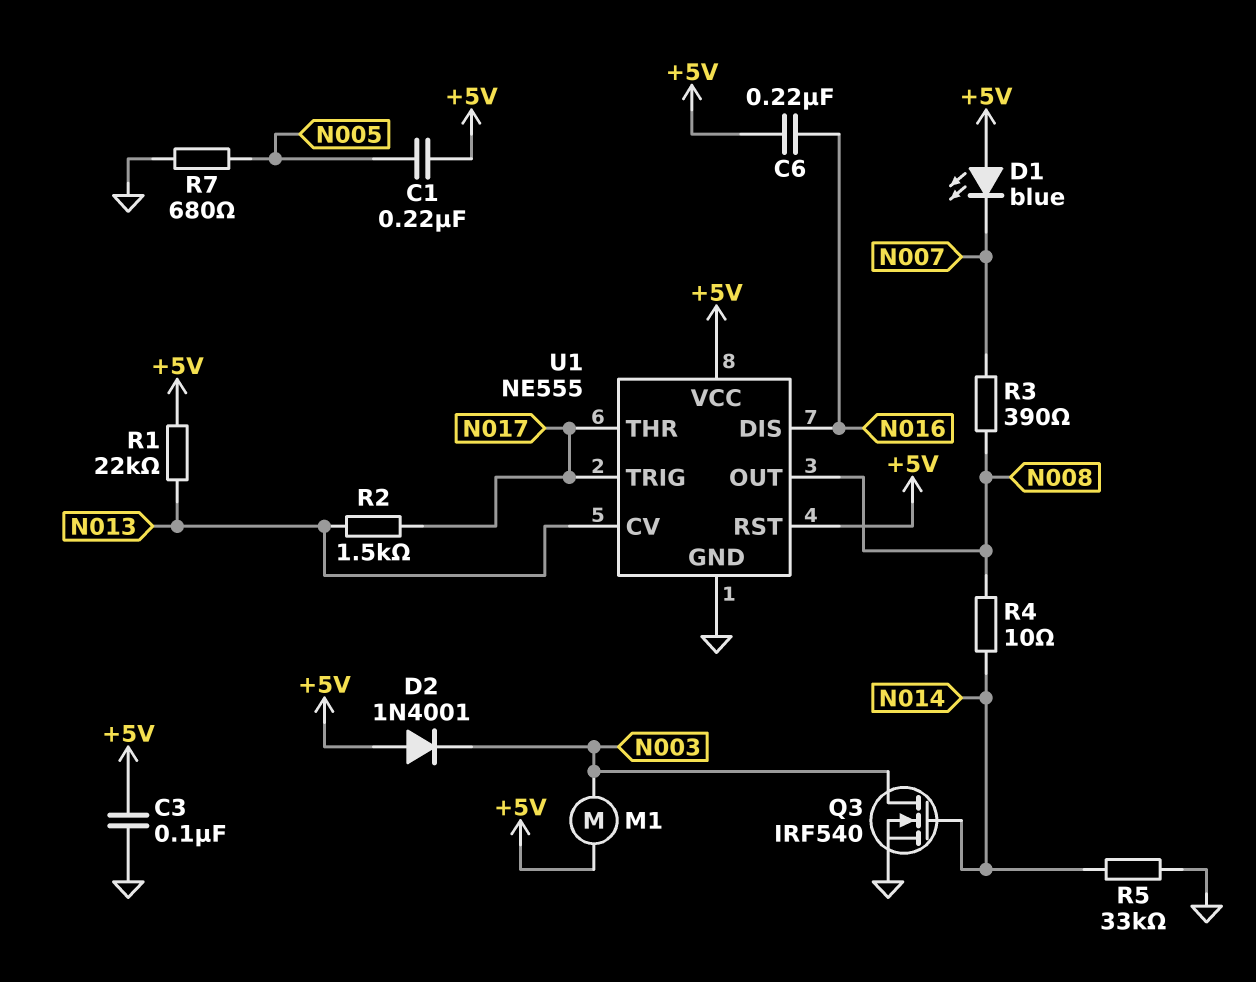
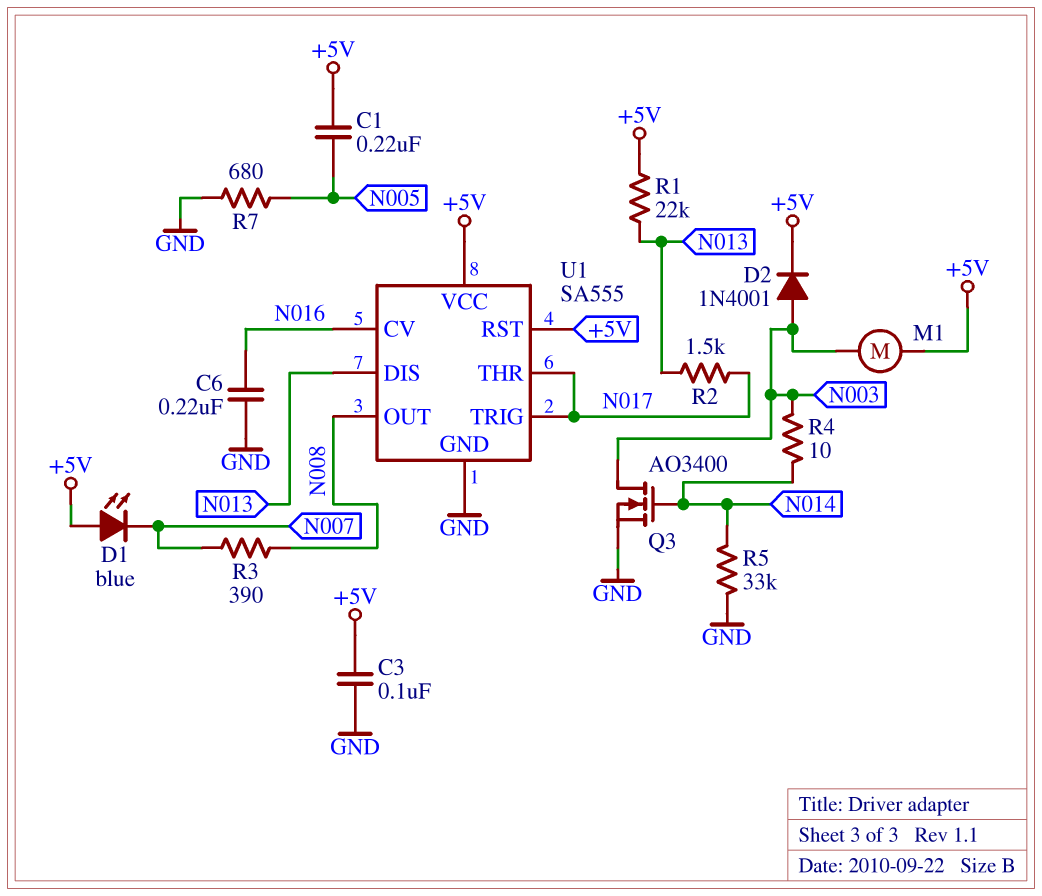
C6: 220nF (+5V, N016) -> 220nF (GND, N016)
D2: diode 1N4001 (A +5V, K N003) -> diode 1N4001 (A N003, K +5V)
Q3: NMOS IRF540 (G N014, D N003, S GND) -> NMOS AO3400 (G N014, D N003, S GND)
R4: 10 (N008, N014) -> 10 (N003, N014)
U1: NE555 -> SA555
U1 pin CV: N013 -> N016
U1 pin DIS: N016 -> N013

